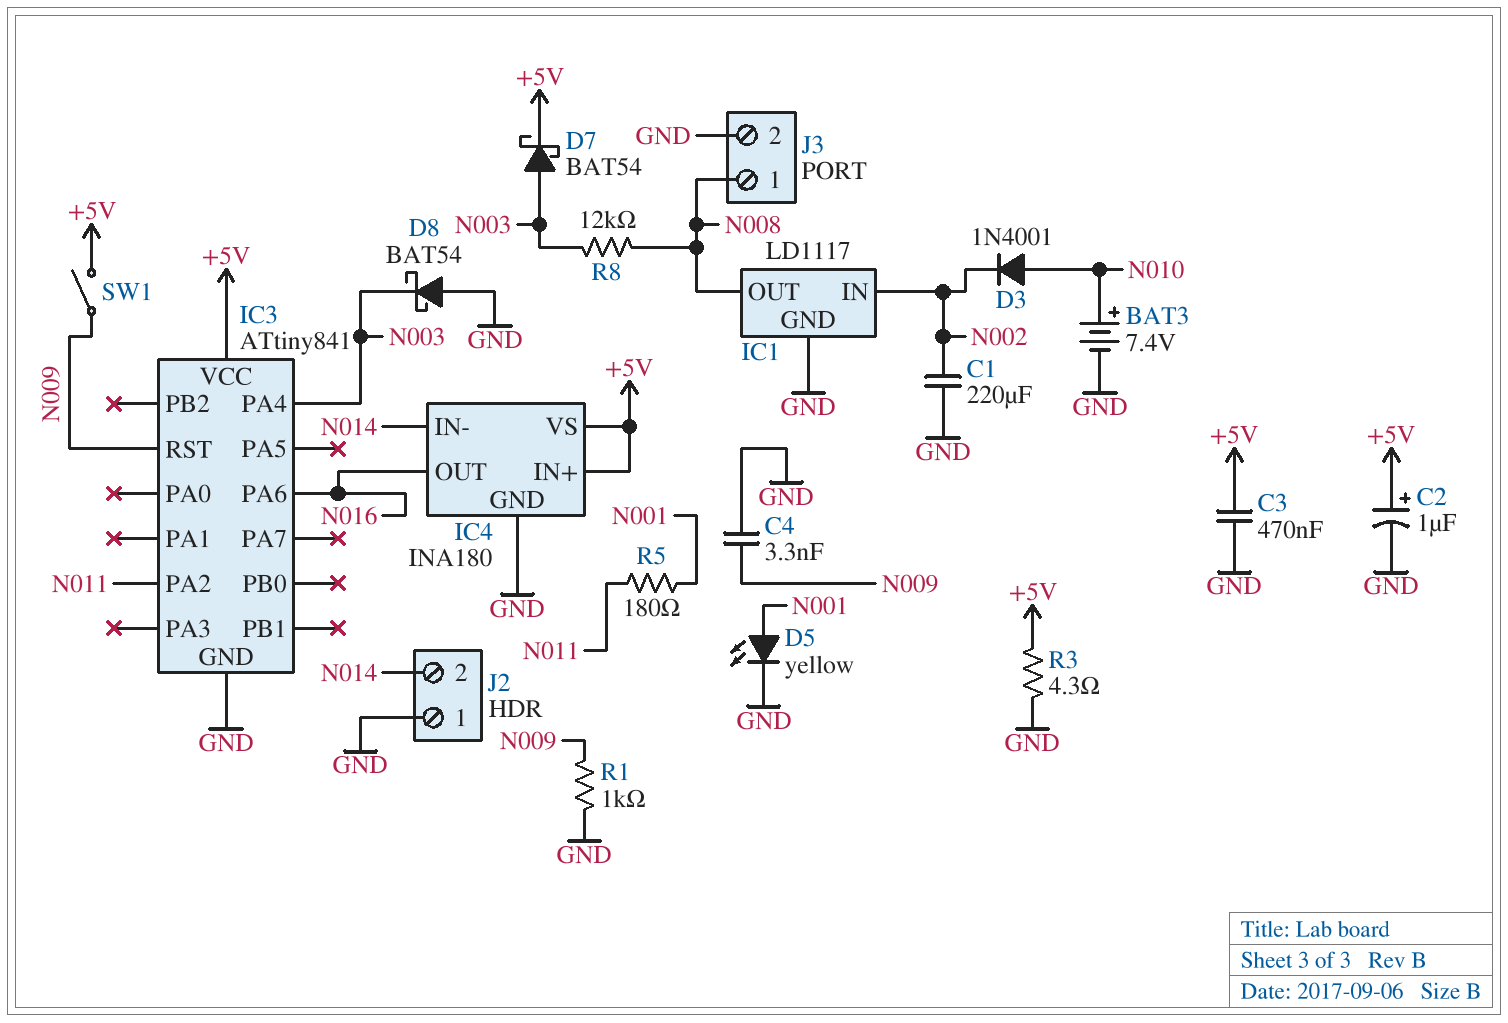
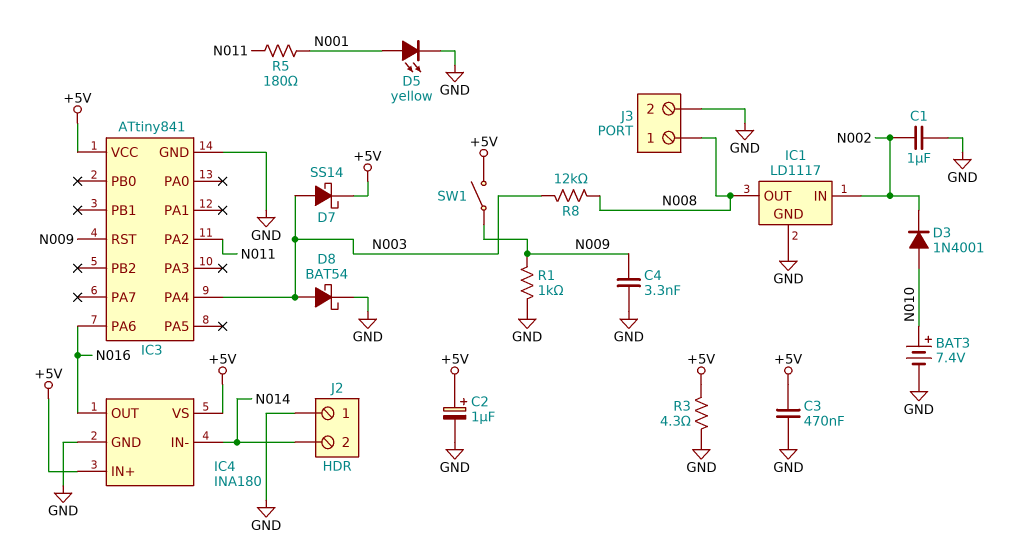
C1: 220uF (GND, N002) -> 1uF (GND, N002)
D7: schottky BAT54 (A N003, K +5V) -> schottky SS14 (A N003, K +5V)
D8: schottky BAT54 (A GND, K N003) -> schottky BAT54 (A N003, K GND)

